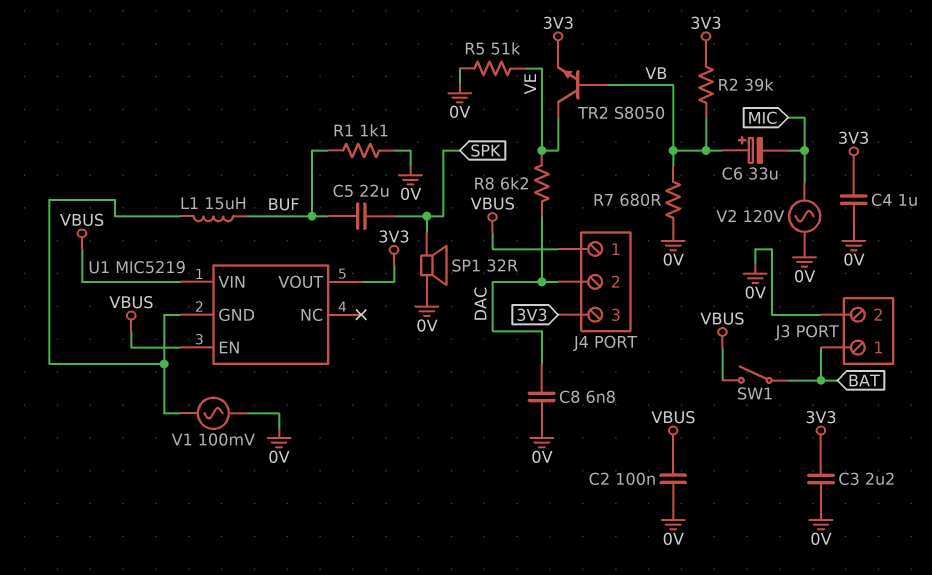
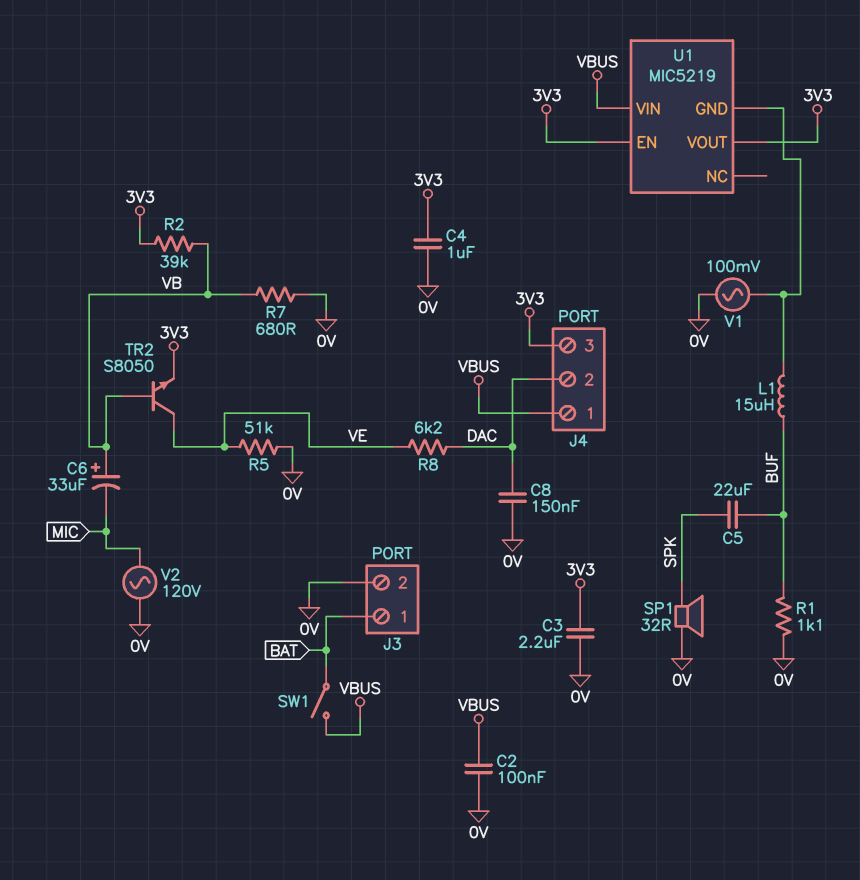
C8: 6.8nF (0V, DAC) -> 150nF (0V, DAC)
U1 pin EN: VBUS -> 3V3

